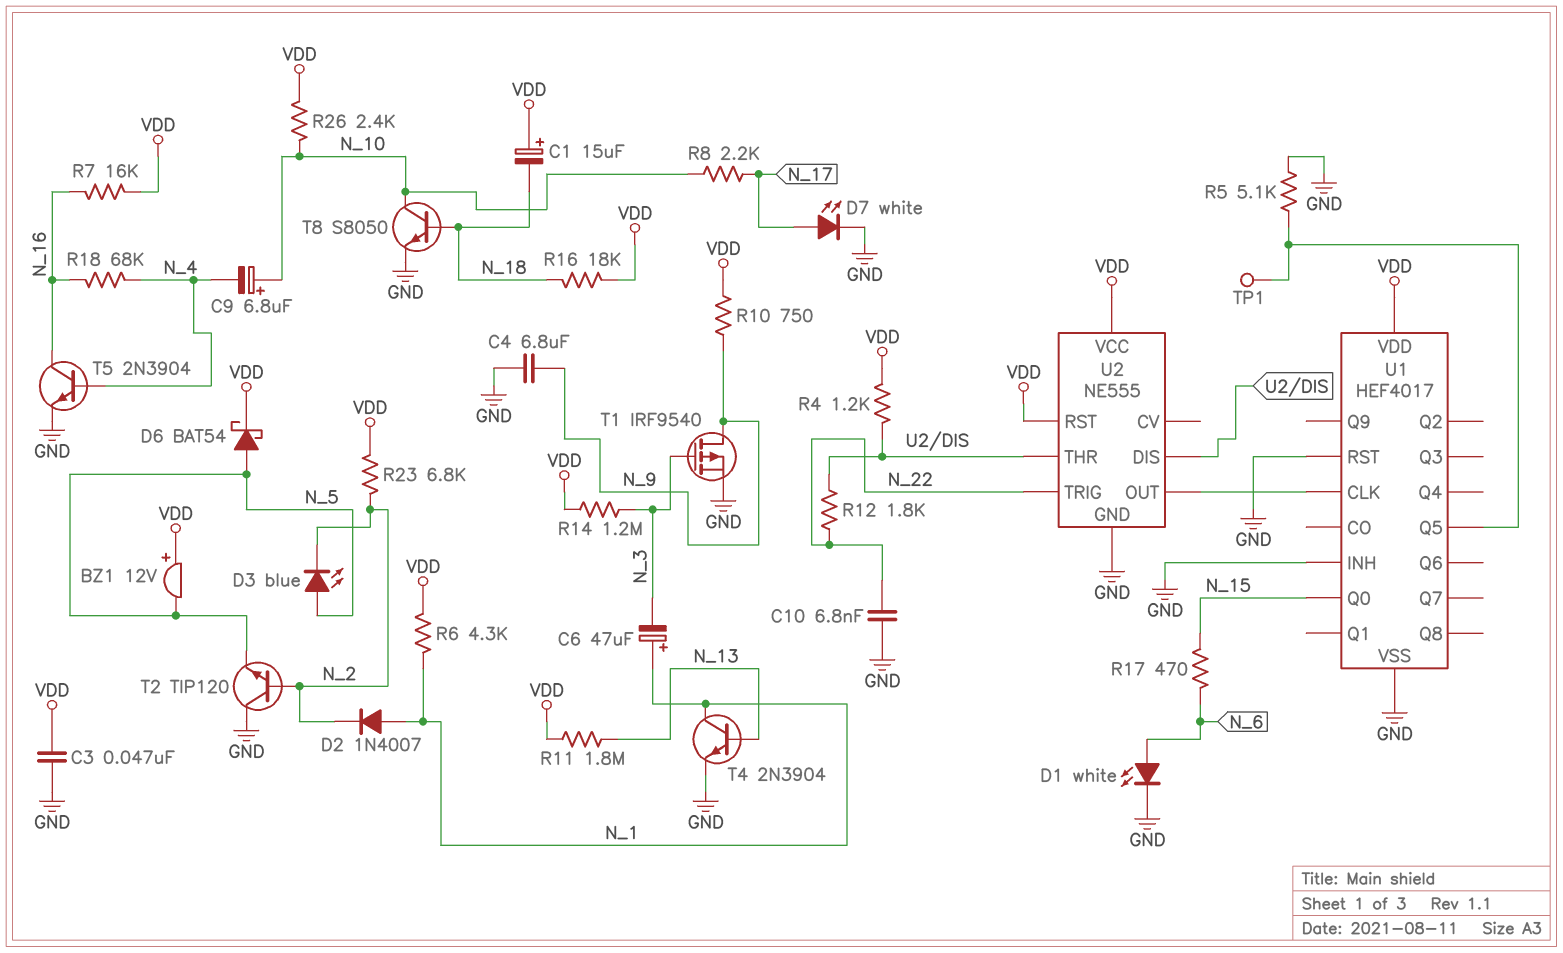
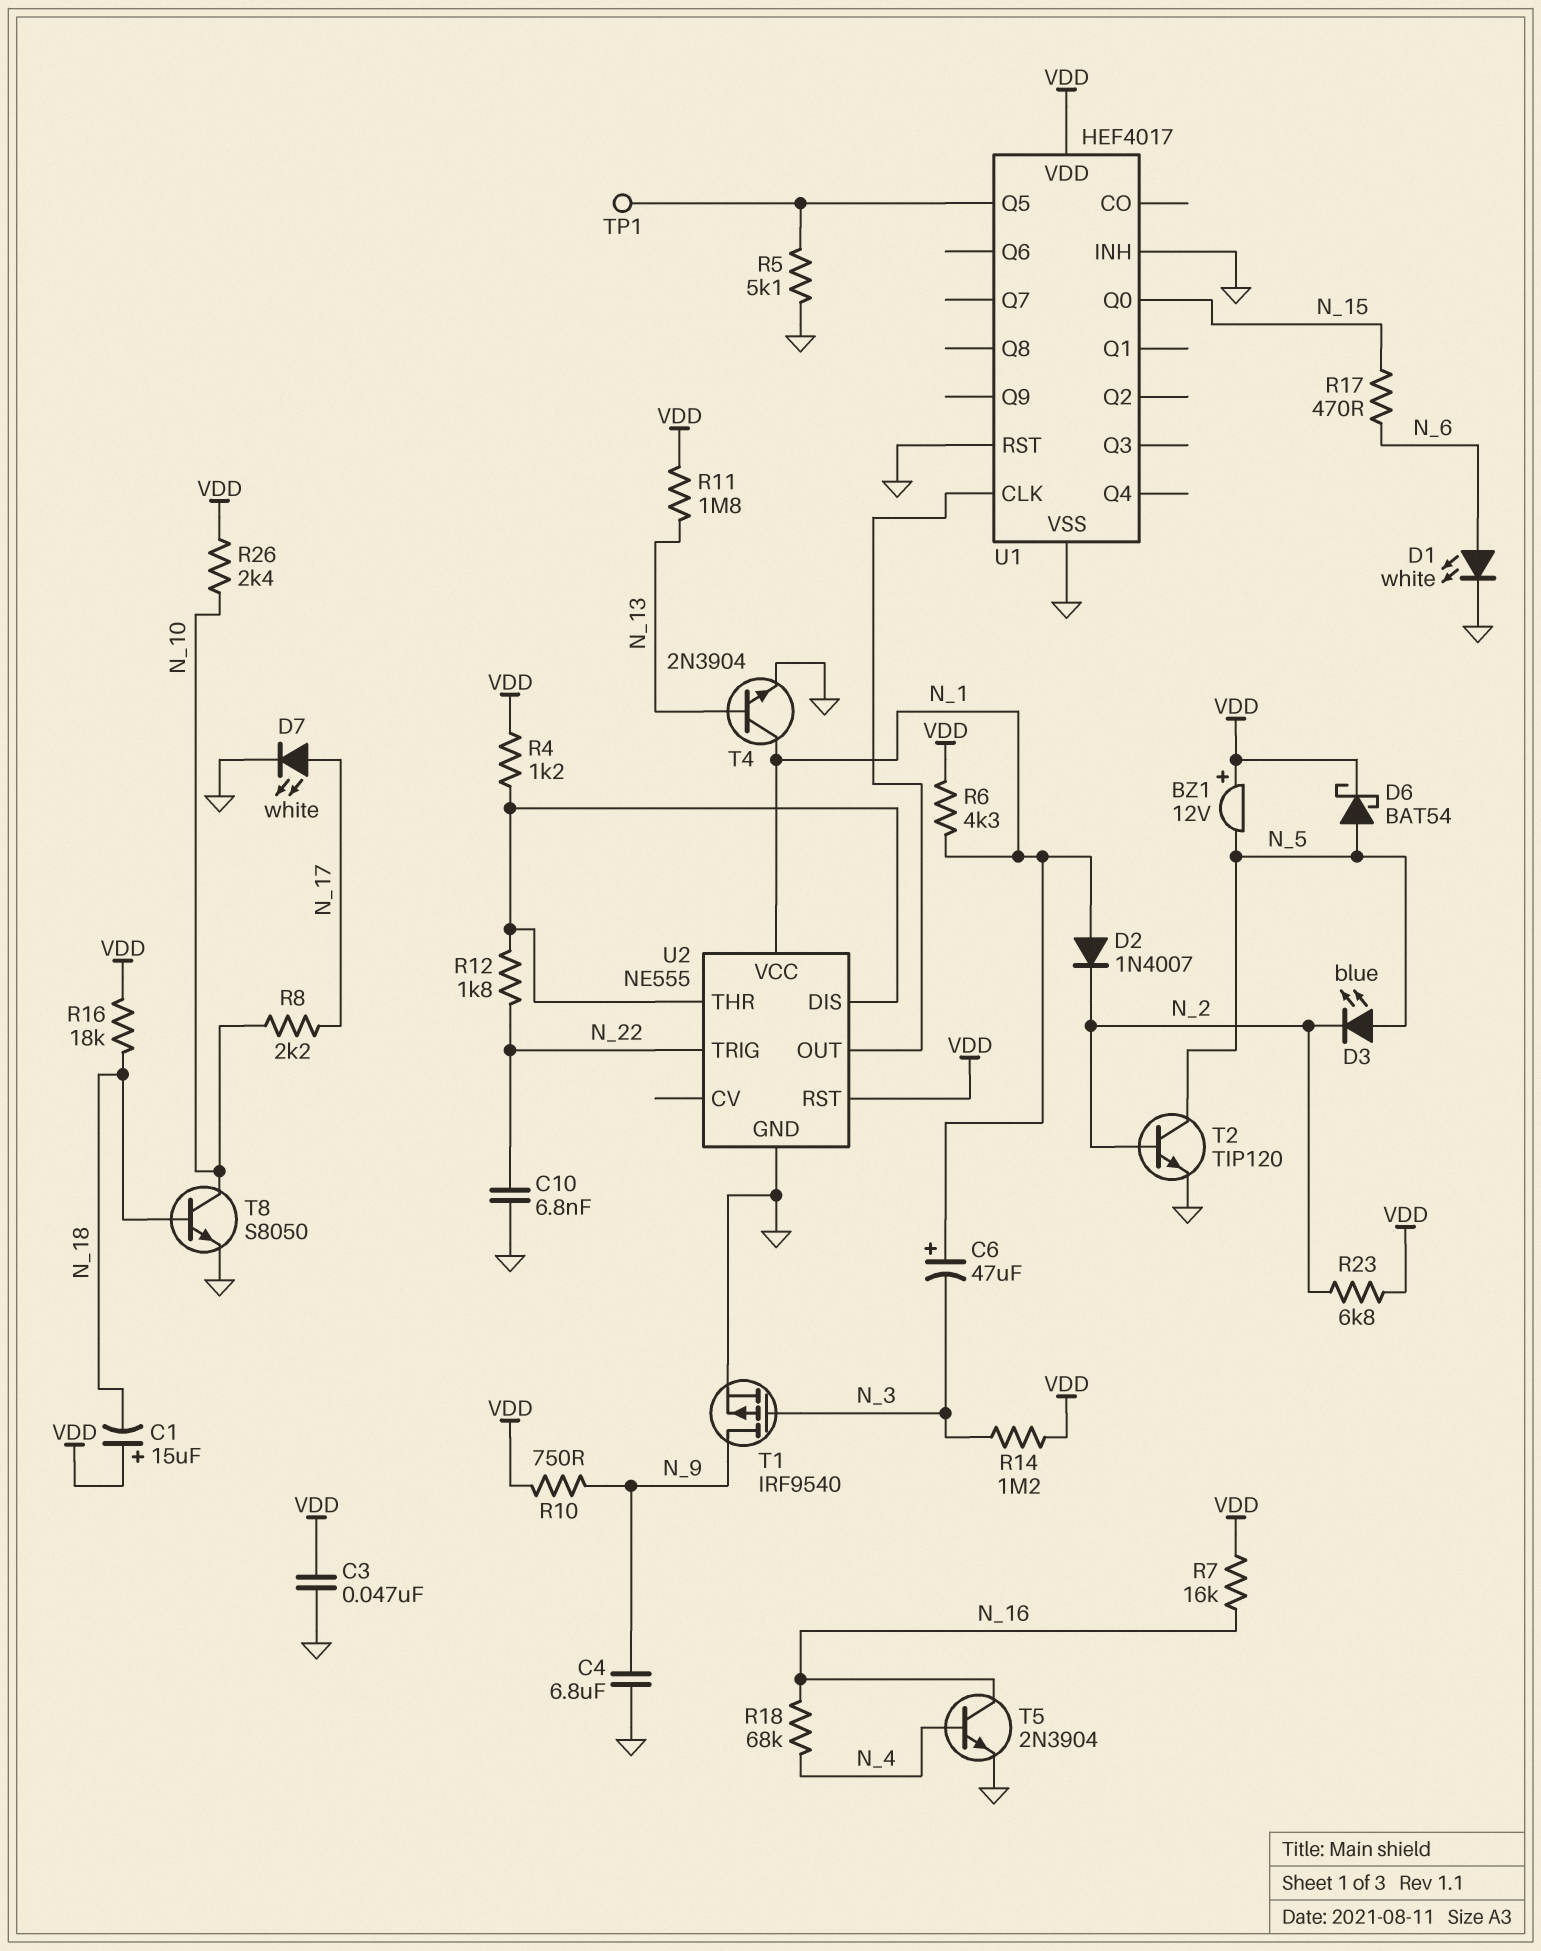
C9: 6.8uF (plus N_10, minus N_4) -> none
T2: NPN TIP120 (B N_2, C GND, E N_5) -> NPN TIP120 (B N_2, C N_5, E GND)
U2 pin VCC: VDD -> N_1

